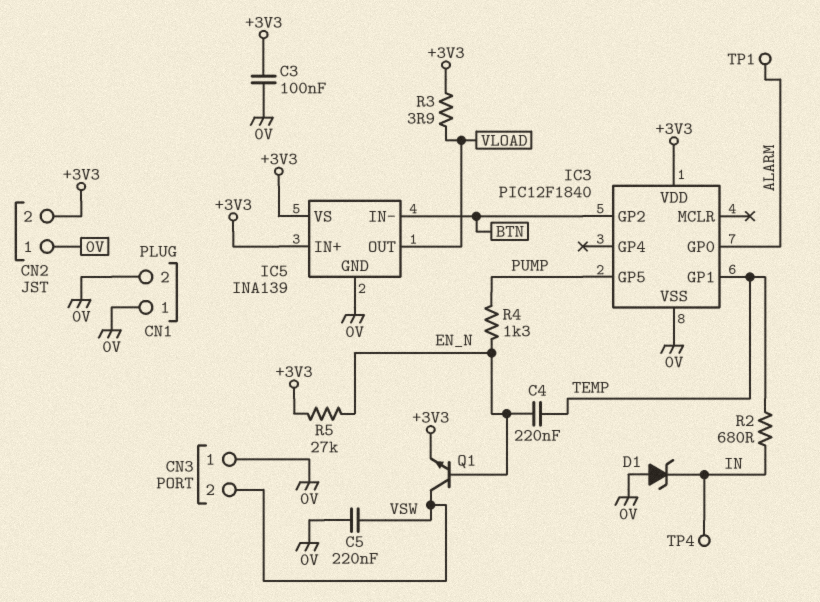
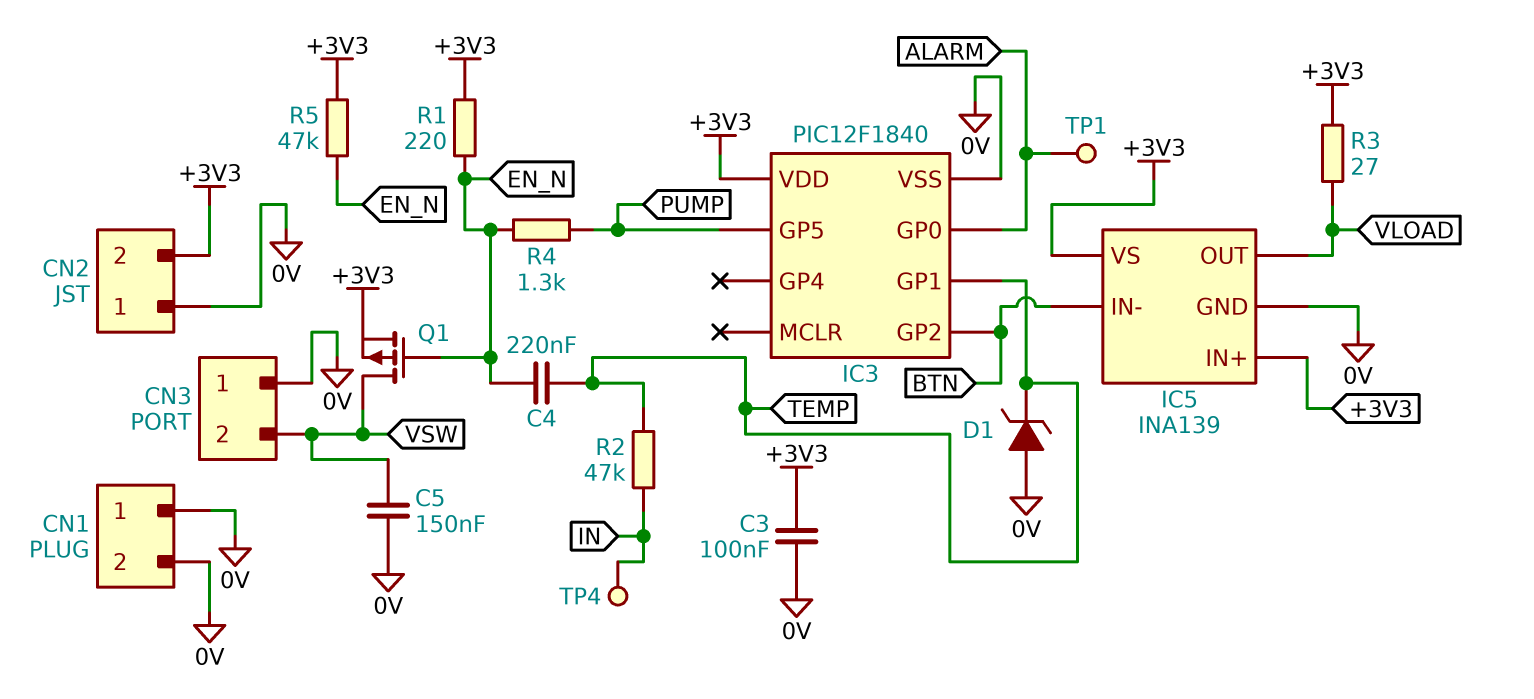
C5: 220nF (0V, VSW) -> 150nF (0V, VSW)
D1: zener (A 0V, K IN) -> zener (A 0V, K TEMP)
Q1: NPN (B EN_N, C VSW, E +3V3) -> PMOS (G EN_N, D VSW, S +3V3)
R1: none -> 220 (+3V3, EN_N)
R2: 680 (IN, TEMP) -> 47k (IN, TEMP)
R3: 3.9 (+3V3, VLOAD) -> 27 (+3V3, VLOAD)
R5: 27k (+3V3, EN_N) -> 47k (+3V3, EN_N)

